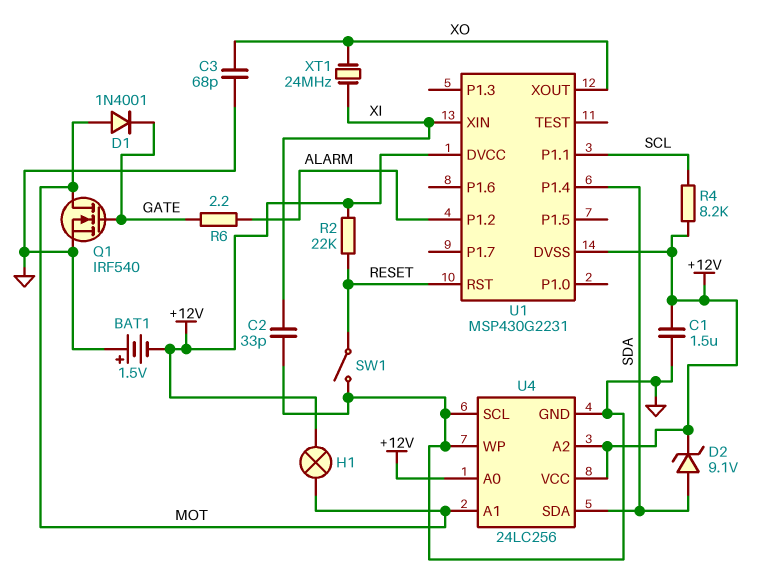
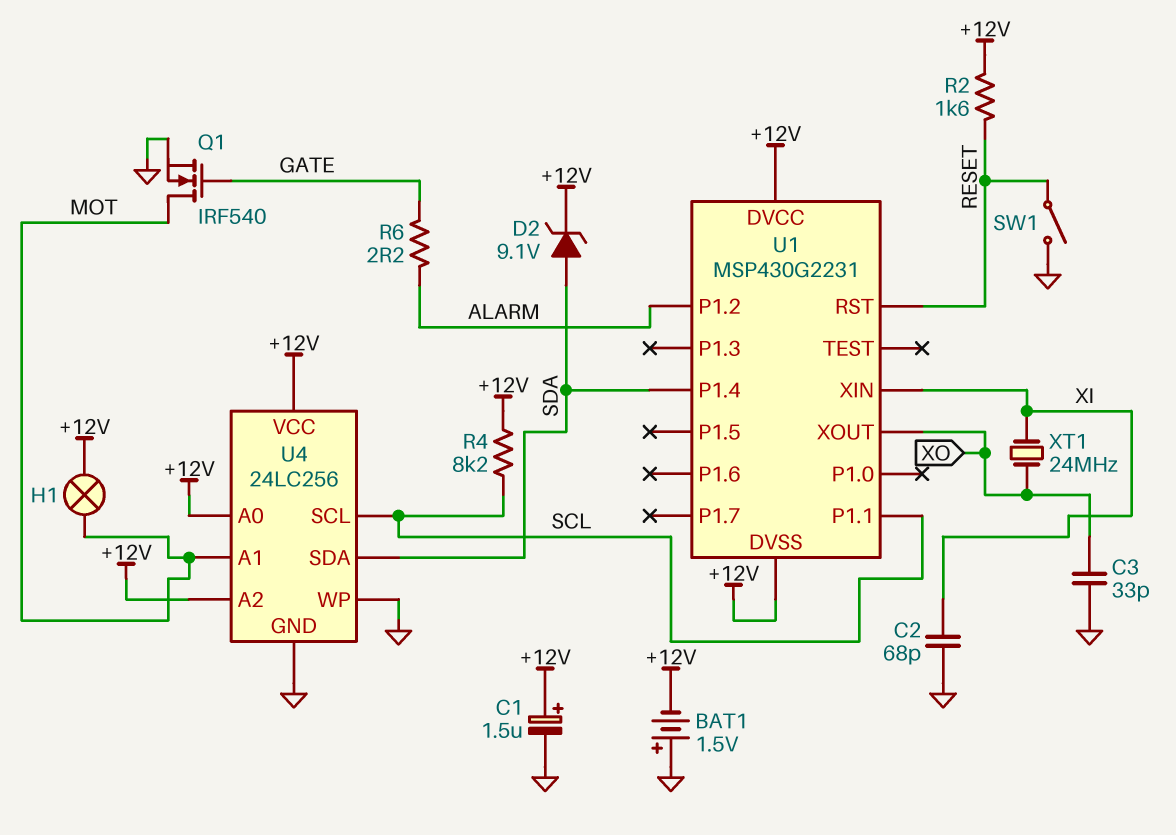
C1: 1.5uF (+12V, GND) -> 1.5uF (plus +12V, minus GND)
C2: 33pF (GND, XI) -> 68pF (GND, XI)
C3: 68pF (GND, XO) -> 33pF (GND, XO)
D1: diode 1N4001 (A MOT, K GATE) -> none
R2: 22k (+12V, RESET) -> 1.6k (+12V, RESET)
U4 pin SCL: GND -> SCL

